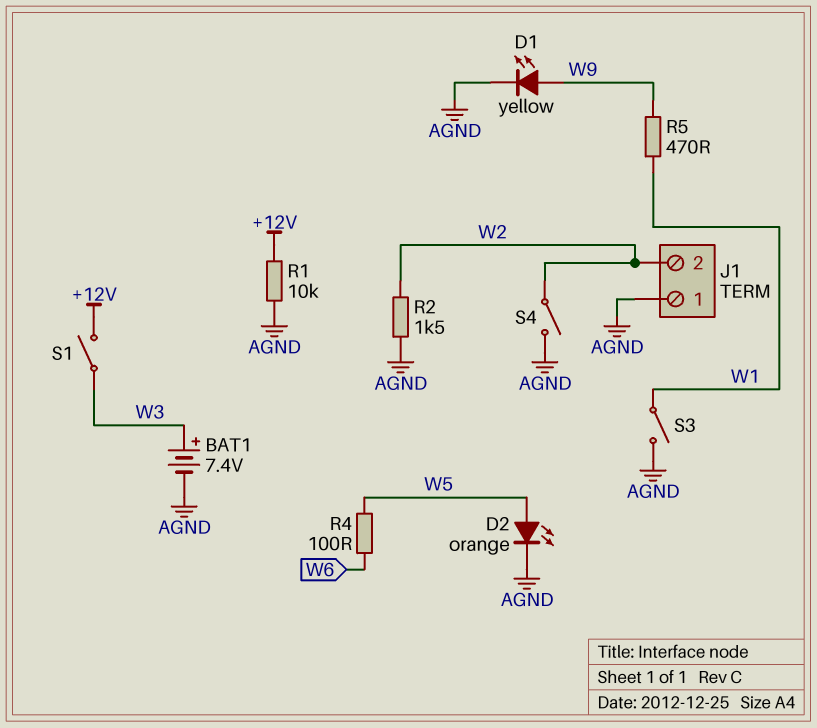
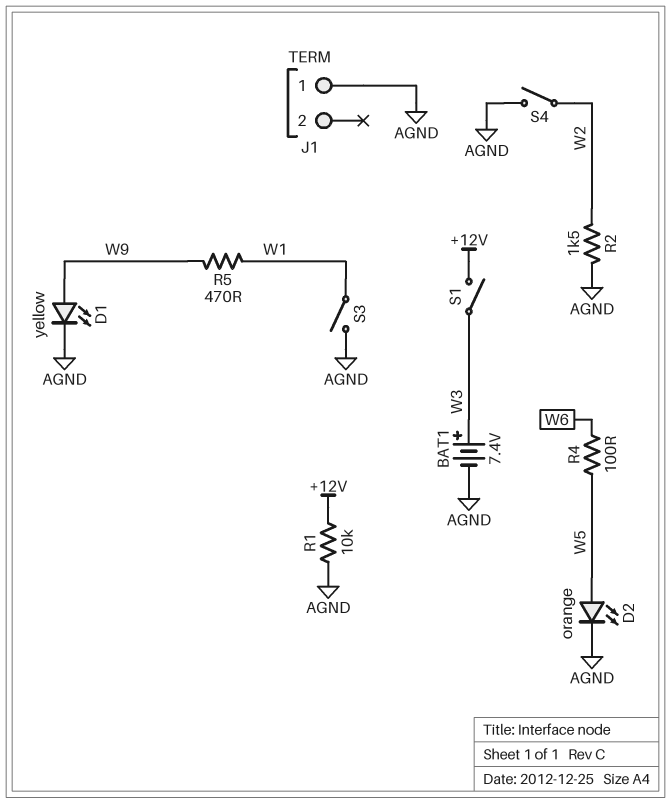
J1 pin 2: W2 -> none

